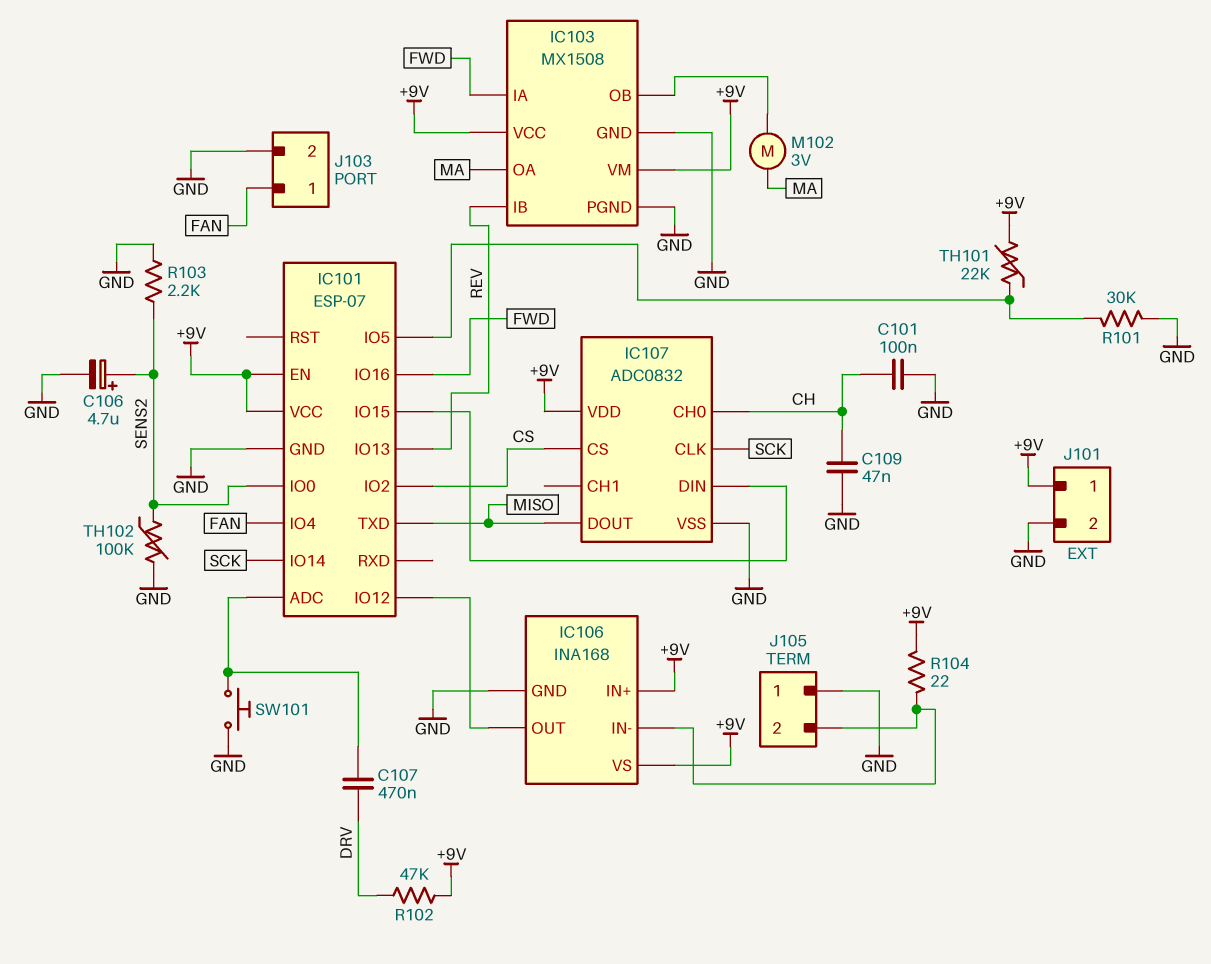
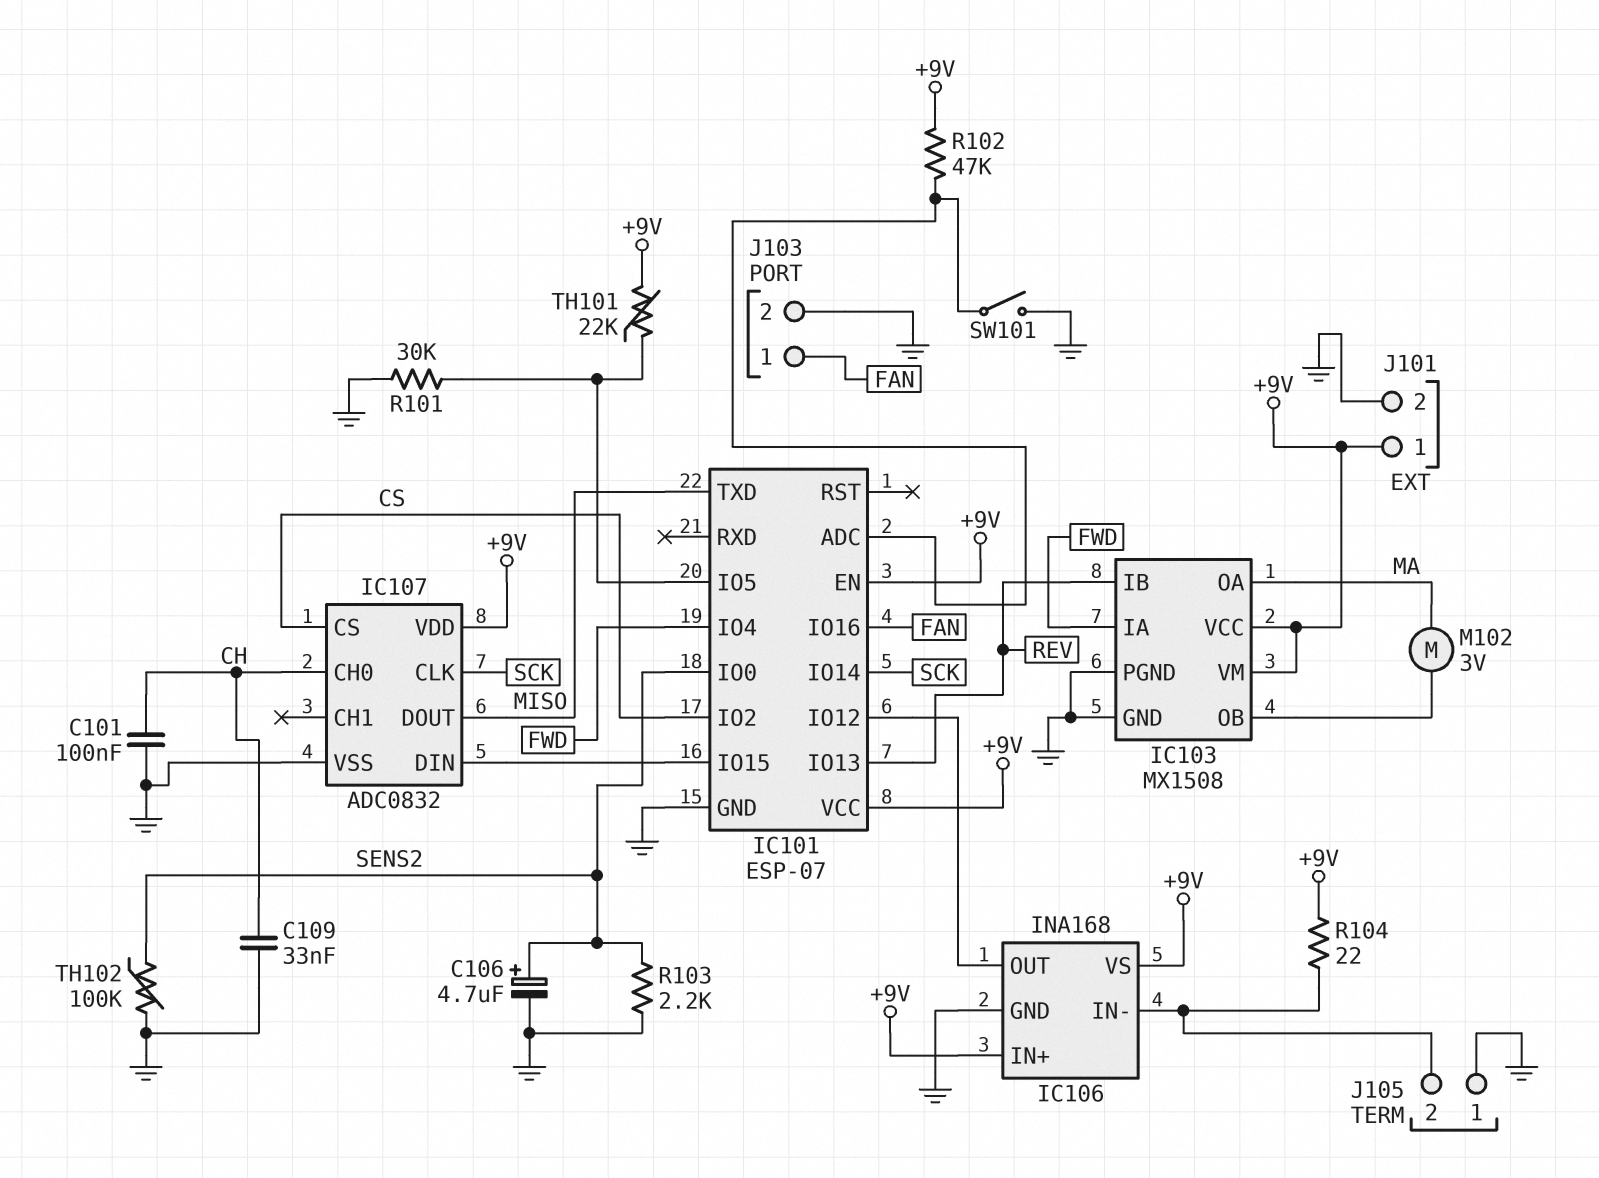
C107: 470nF (DRV, IC101/ADC) -> none
C109: 47nF (CH, GND) -> 33nF (CH, GND)
IC101 pin IO4: FAN -> FWD
IC101 pin IO16: FWD -> FAN
R102: 47k (+9V, DRV) -> 47k (+9V, IC101/ADC)
SW101: button (GND, IC101/ADC) -> switch (GND, IC101/ADC)

